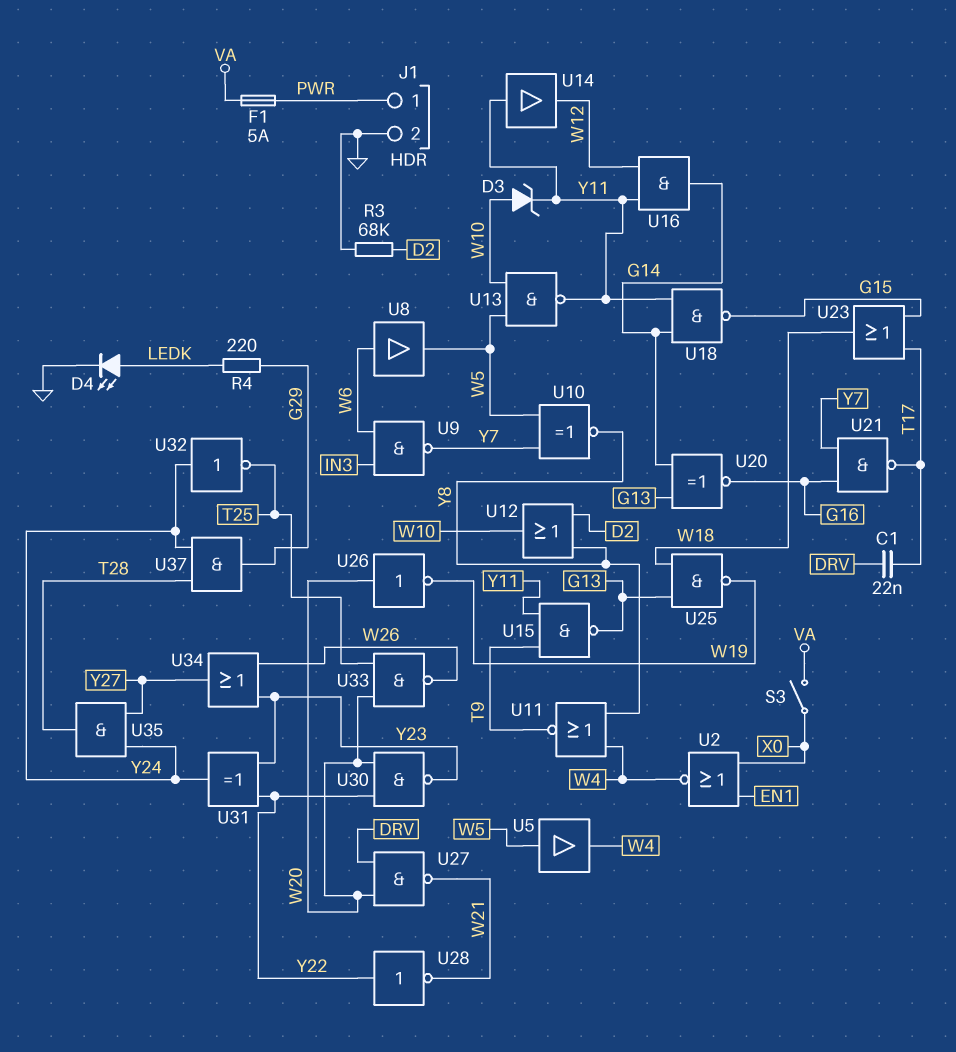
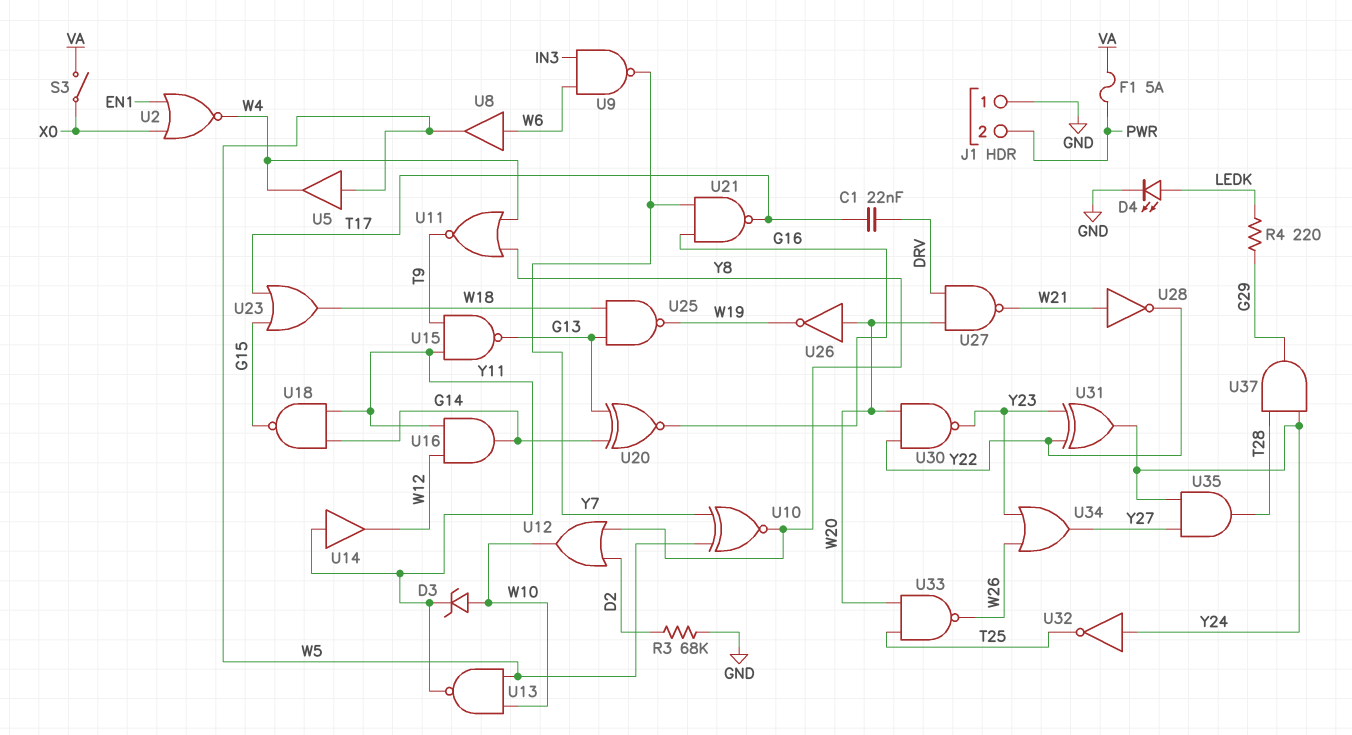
J1 pin 1: PWR -> GND
J1 pin 2: GND -> PWR
U28: NOT (in Y22, out W21) -> NOT (in W21, out Y22)

